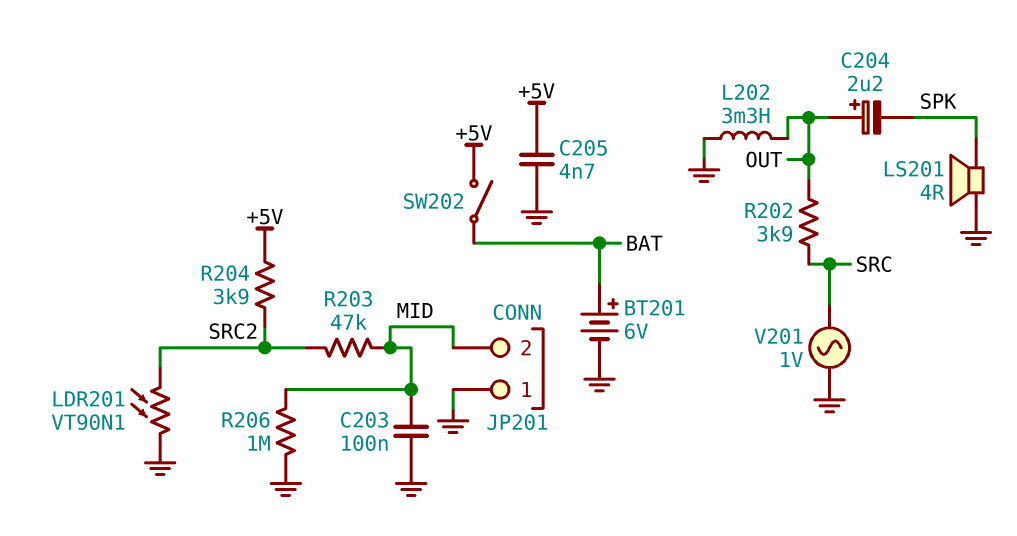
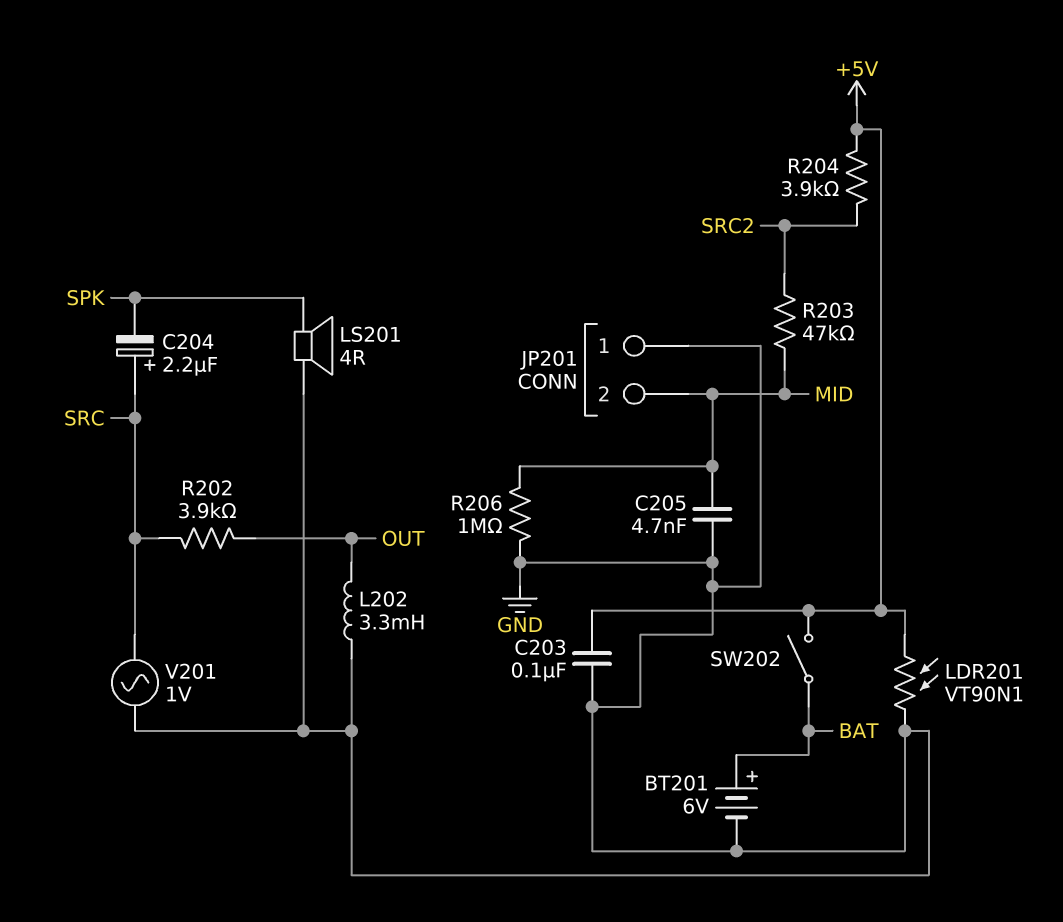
C203: 100nF (GND, MID) -> 100nF (+5V, GND)
C204: 2.2uF (plus OUT, minus SPK) -> 2.2uF (plus SRC, minus SPK)
C205: 4.7nF (+5V, GND) -> 4.7nF (GND, MID)
LDR201: VT90N1 (GND, SRC2) -> VT90N1 (+5V, GND)

